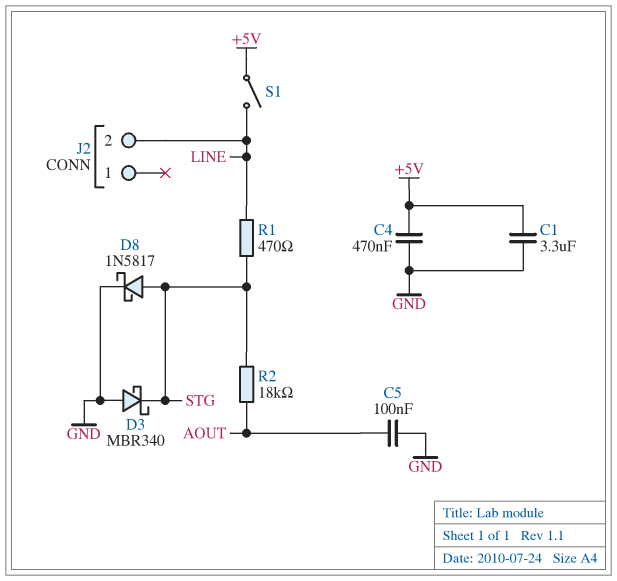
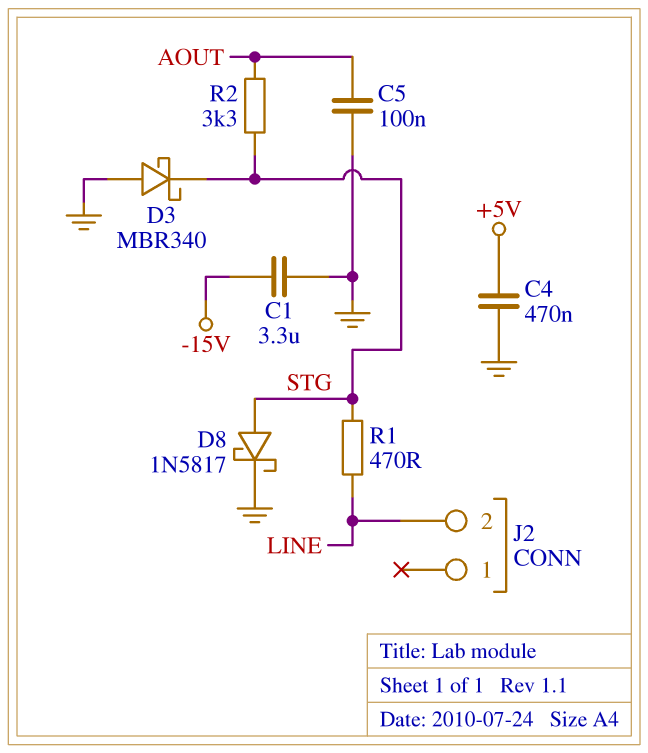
C1: 3.3uF (+5V, GND) -> 3.3uF (-15V, GND)
R2: 18k (AOUT, STG) -> 3.3k (AOUT, STG)
S1: switch (+5V, LINE) -> none

